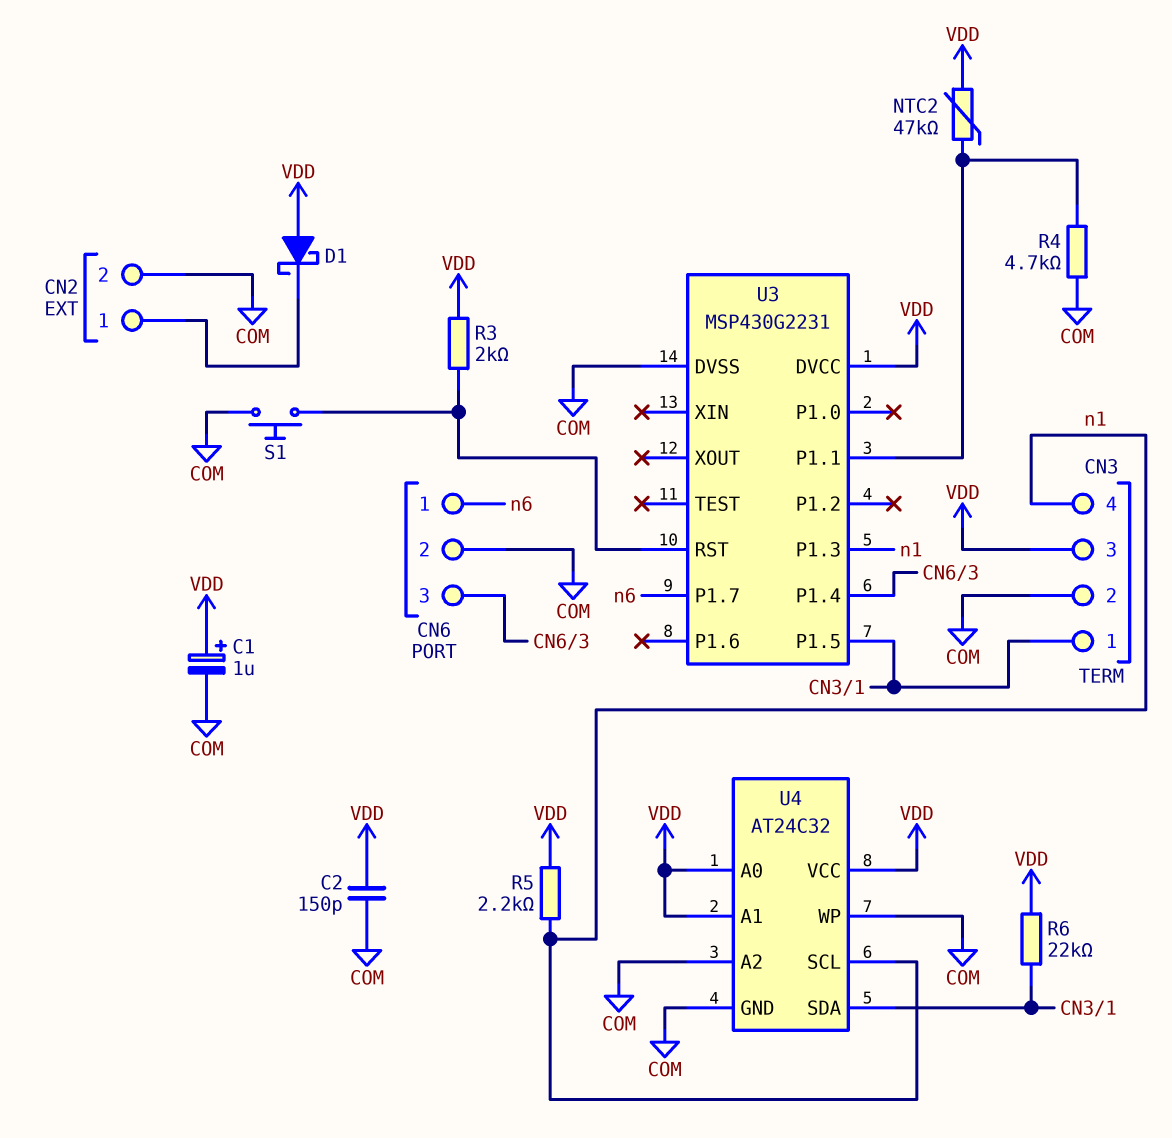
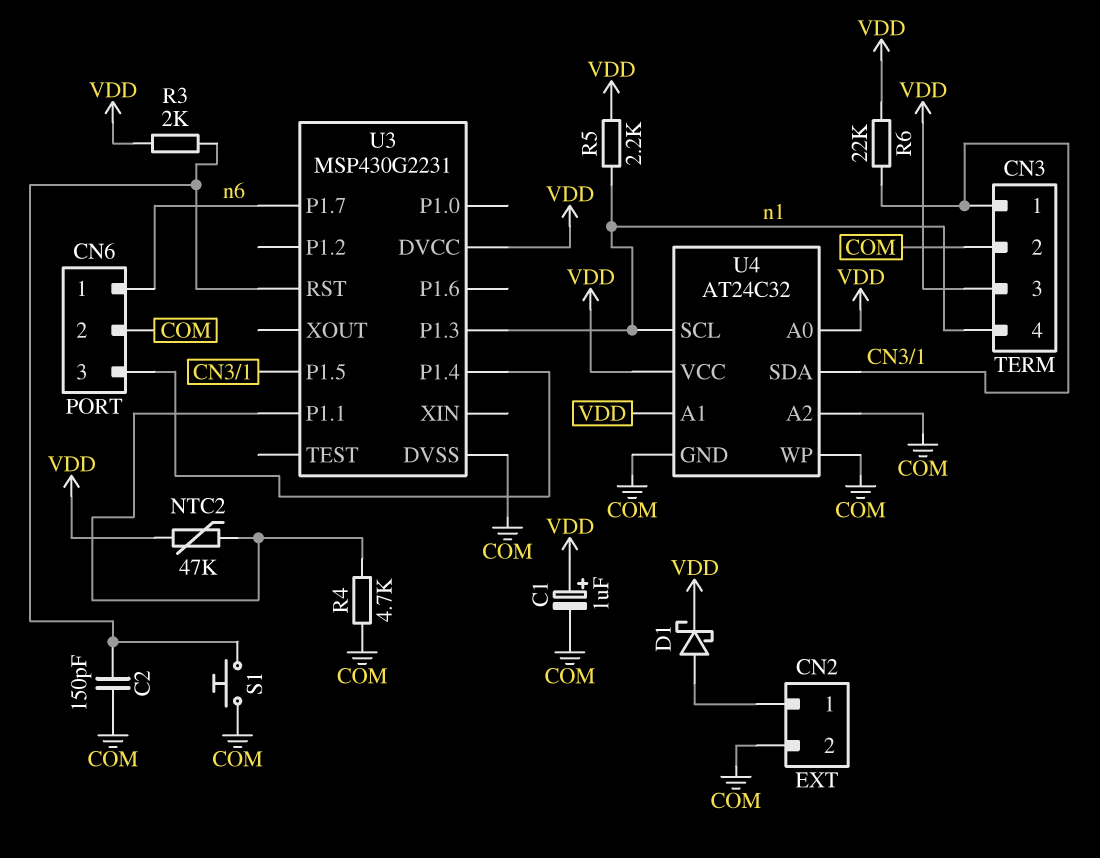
C2: 150pF (COM, VDD) -> 150pF (COM, U3/RST)
D1: schottky (A VDD, K CN2/1) -> schottky (A CN2/1, K VDD)

